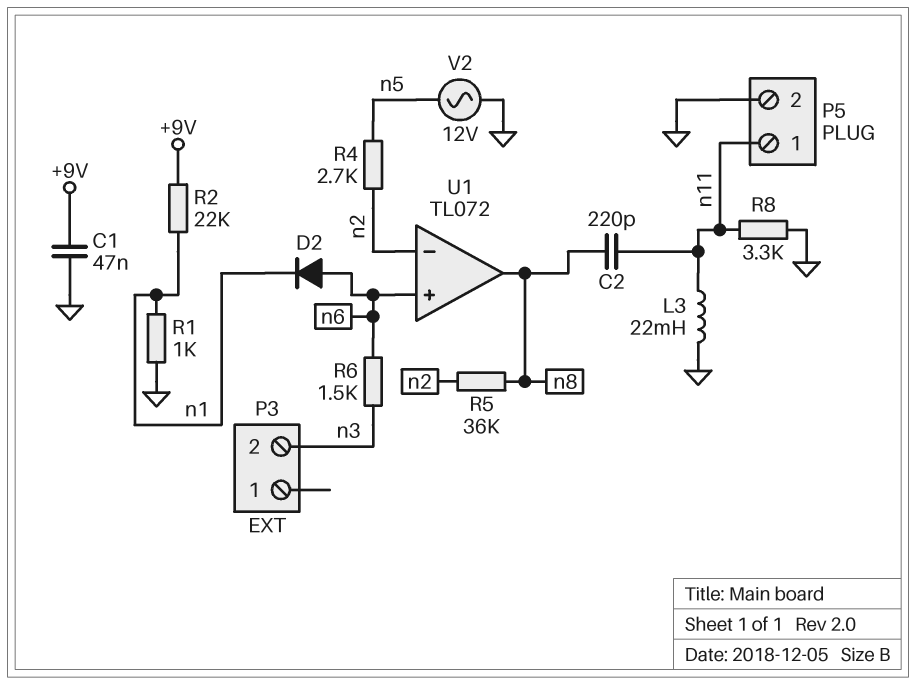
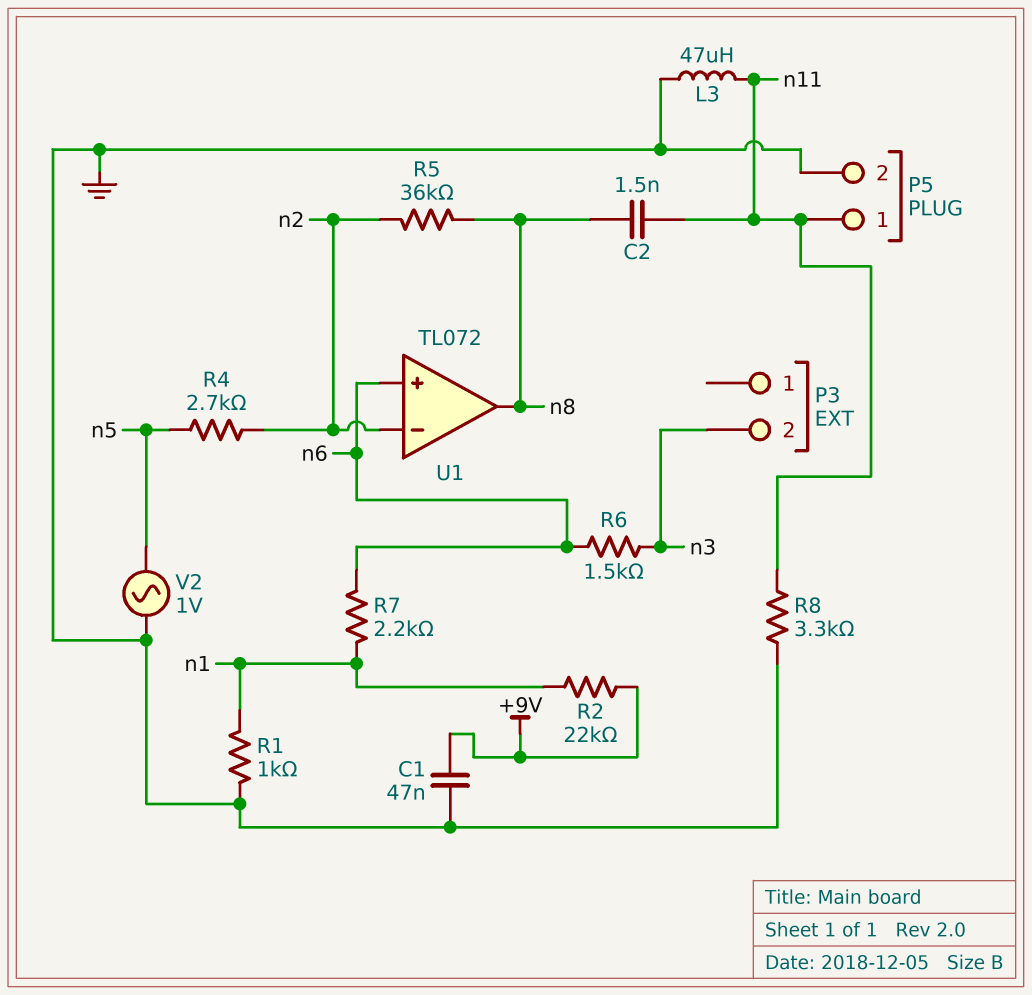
C2: 220pF (n8, n11) -> 1.5nF (n8, n11)
D2: diode (A n6, K n1) -> none
L3: 22mH (GND, n11) -> 47uH (GND, n11)
R7: none -> 2.2k (n1, n6)
V2: AC 12V (GND, n5) -> AC 1V (GND, n5)

